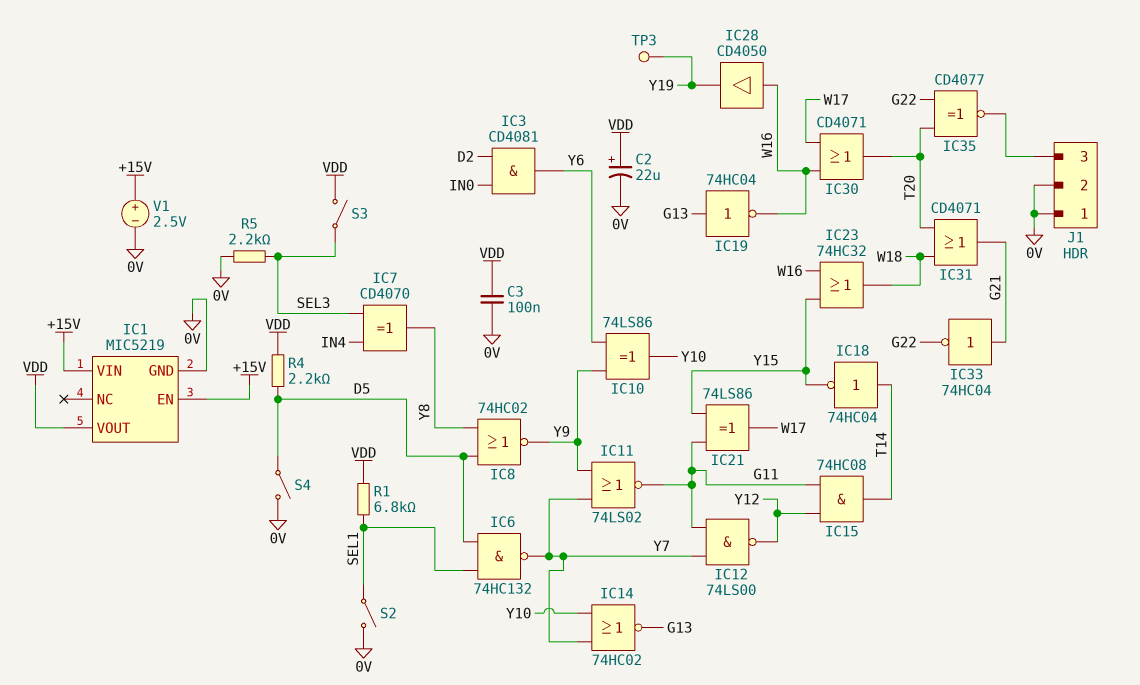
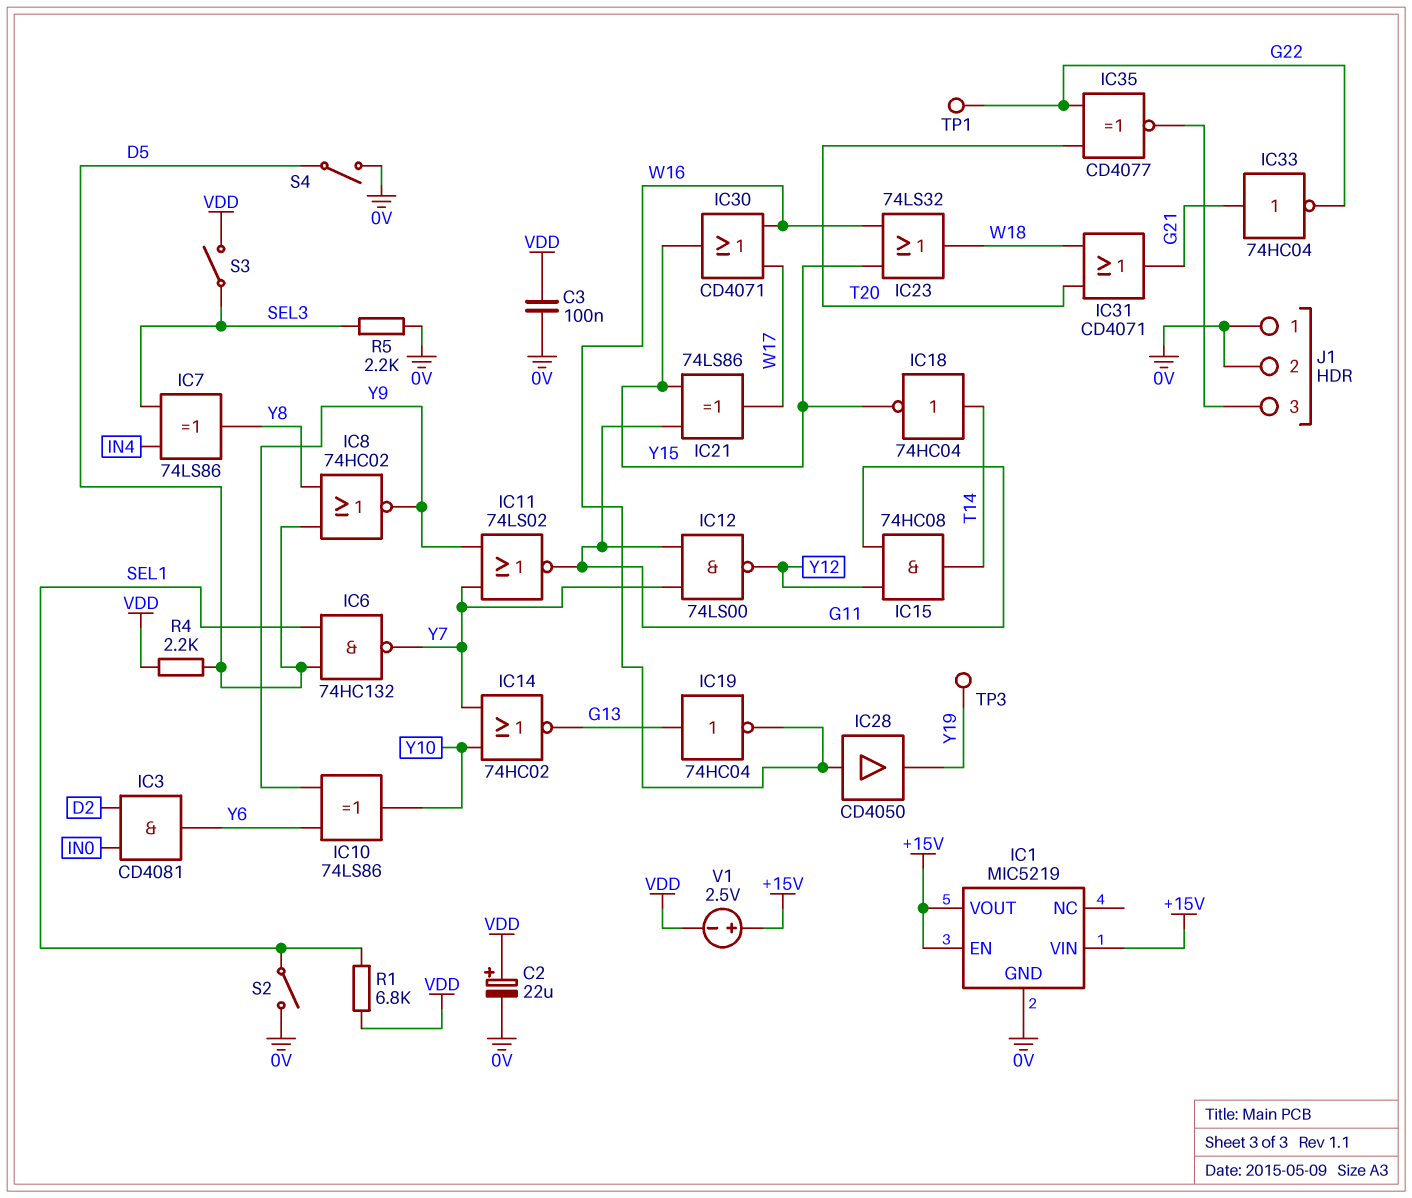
IC1 pin VOUT: VDD -> +15V
IC7: XOR CD4070 (in IN4, in SEL3, out Y8) -> XOR 74LS86 (in IN4, in SEL3, out Y8)
IC23: OR 74HC32 (in W16, in Y15, out W18) -> OR 74LS32 (in W16, in Y15, out W18)
IC30: OR CD4071 (in W16, in W17, out T20) -> OR CD4071 (in W16, in W17, out Y15)
TP1: none -> test point (G22)
V1: 2.5V (plus +15V, minus 0V) -> 2.5V (plus +15V, minus VDD)

